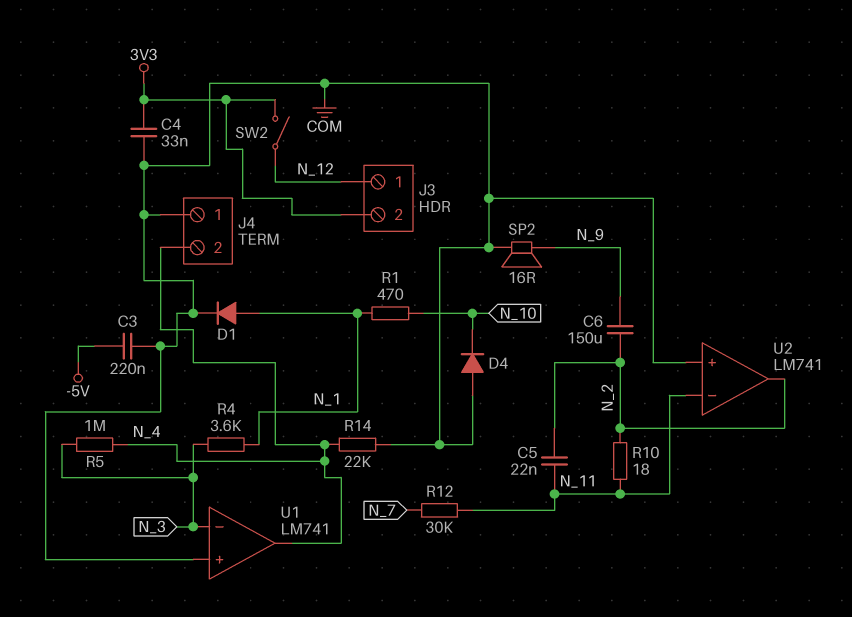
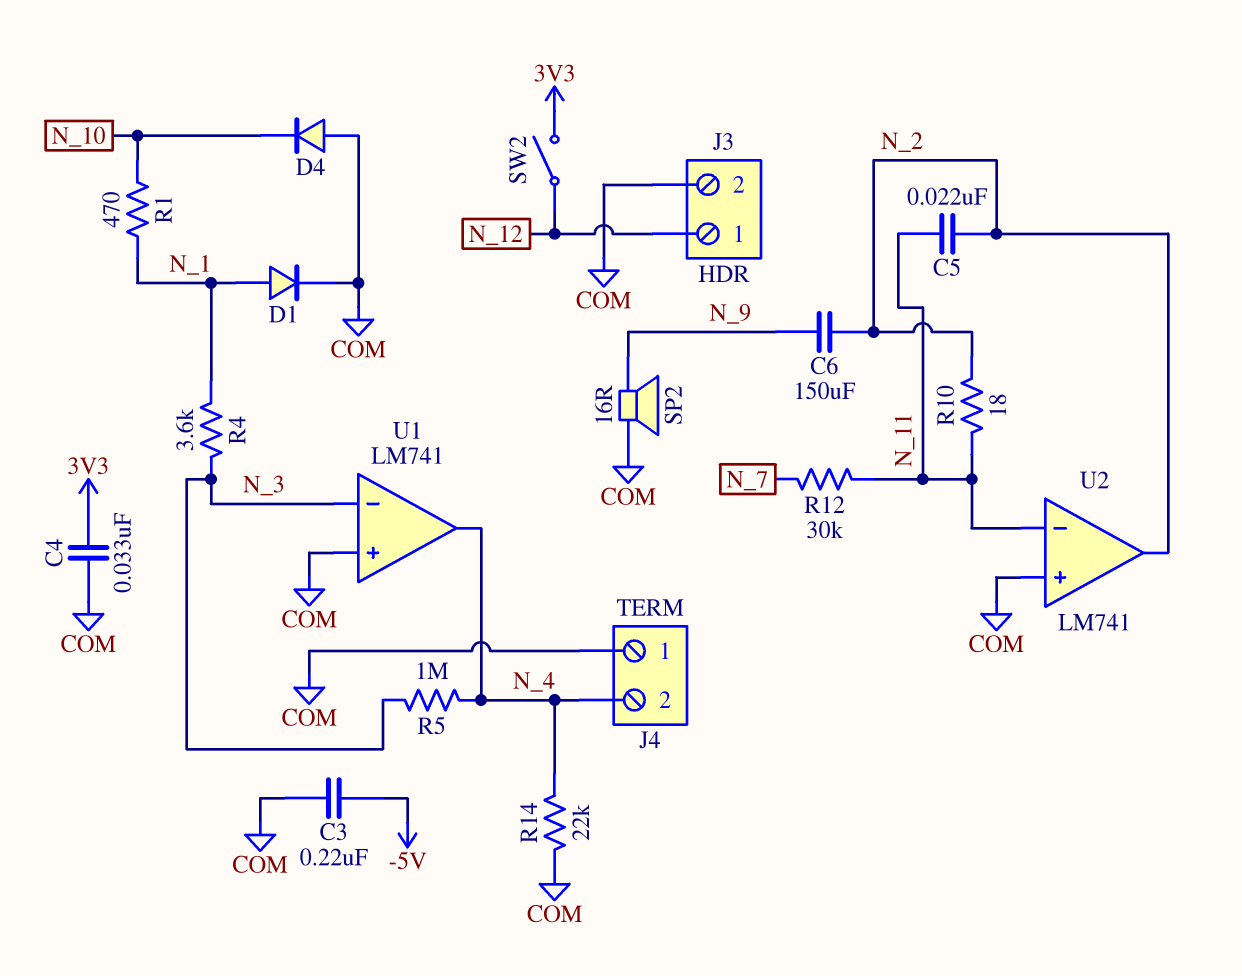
J3 pin 2: 3V3 -> COM

